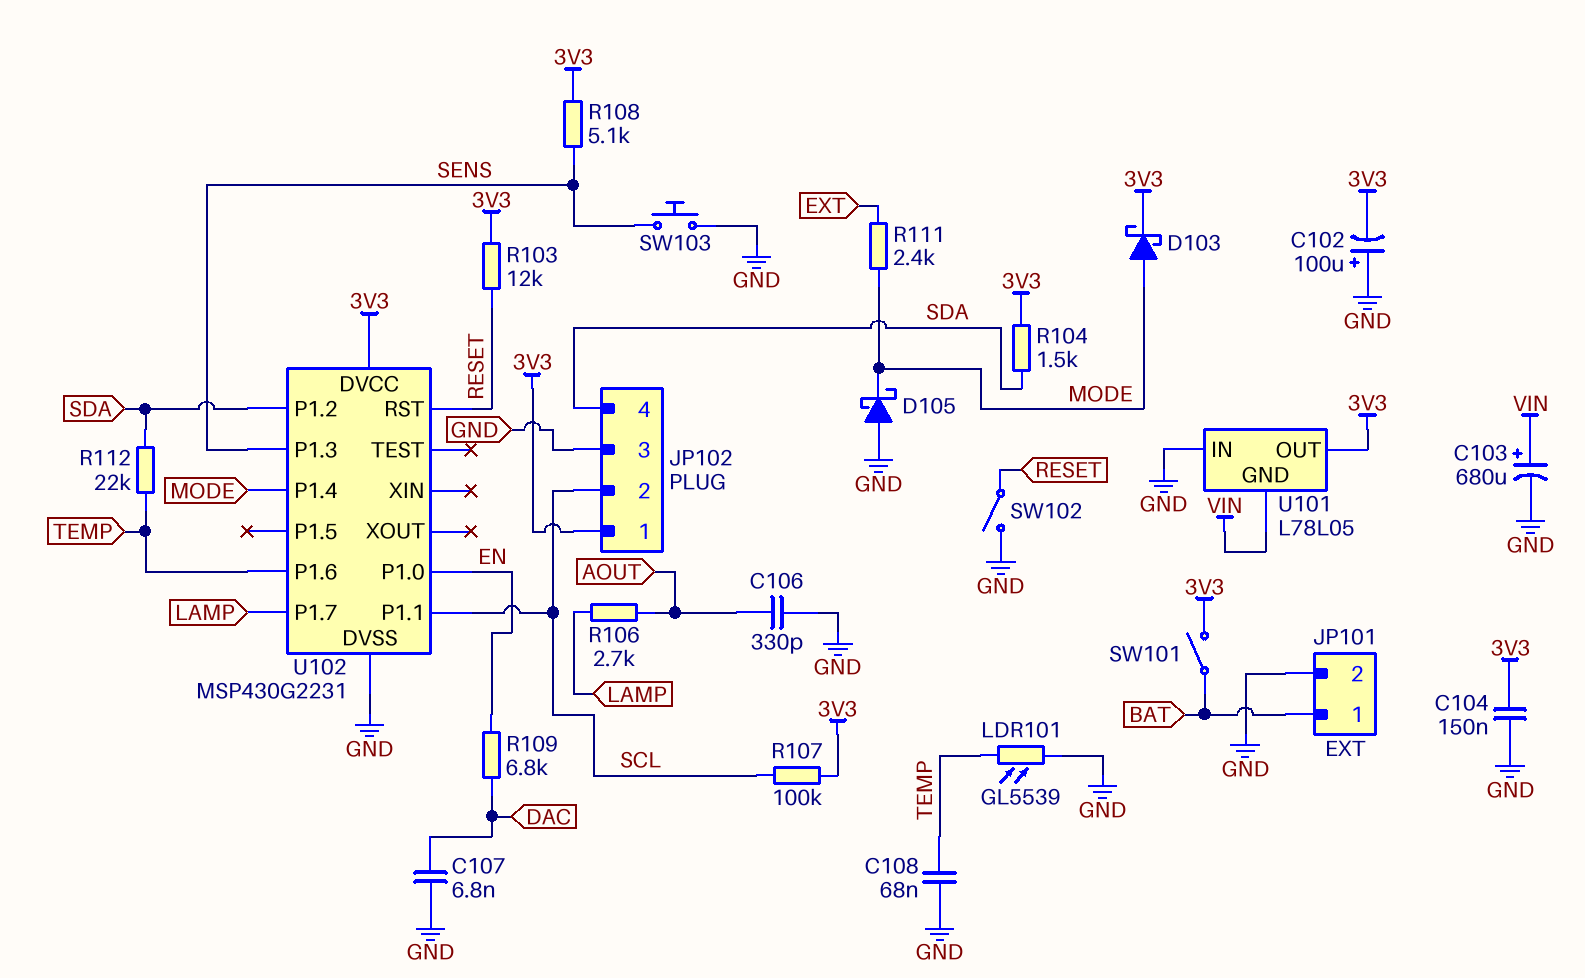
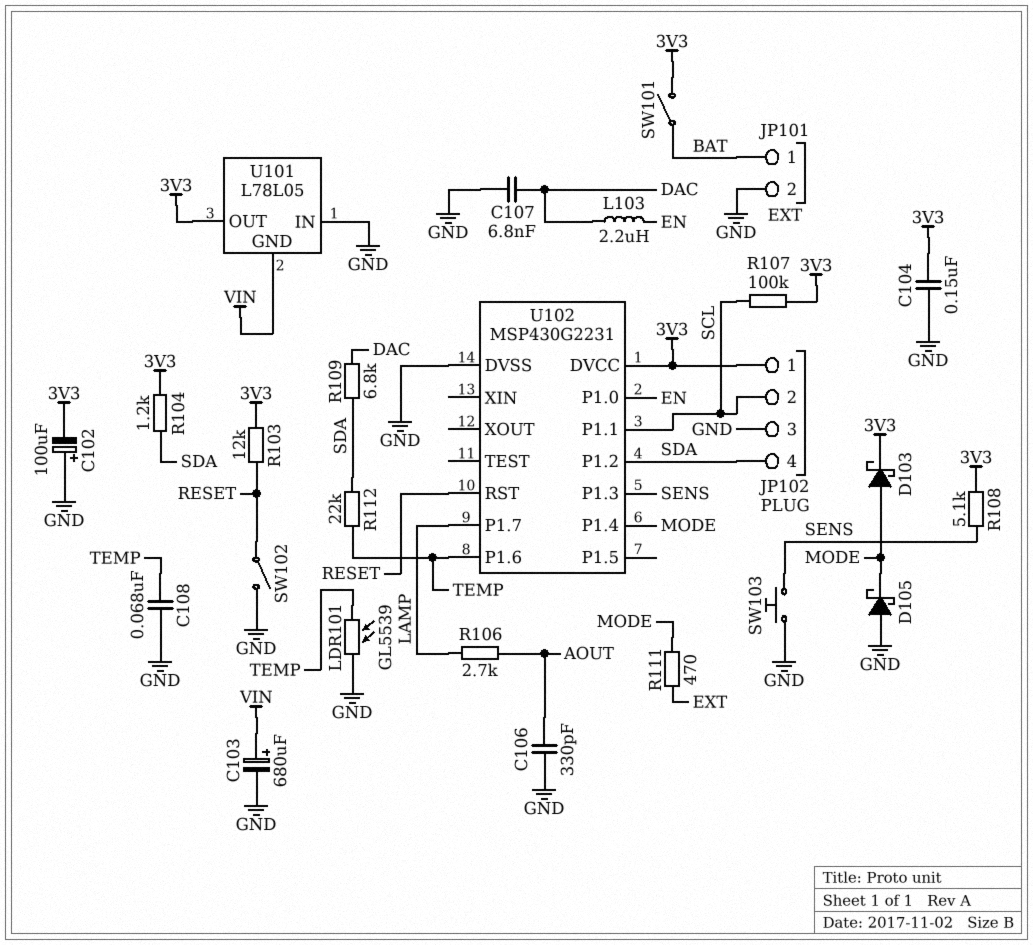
L103: none -> 2.2uH (DAC, EN)
R104: 1.5k (3V3, SDA) -> 1.2k (3V3, SDA)
R109: 6.8k (DAC, EN) -> 6.8k (DAC, SDA)
R111: 2.4k (EXT, MODE) -> 470 (EXT, MODE)

